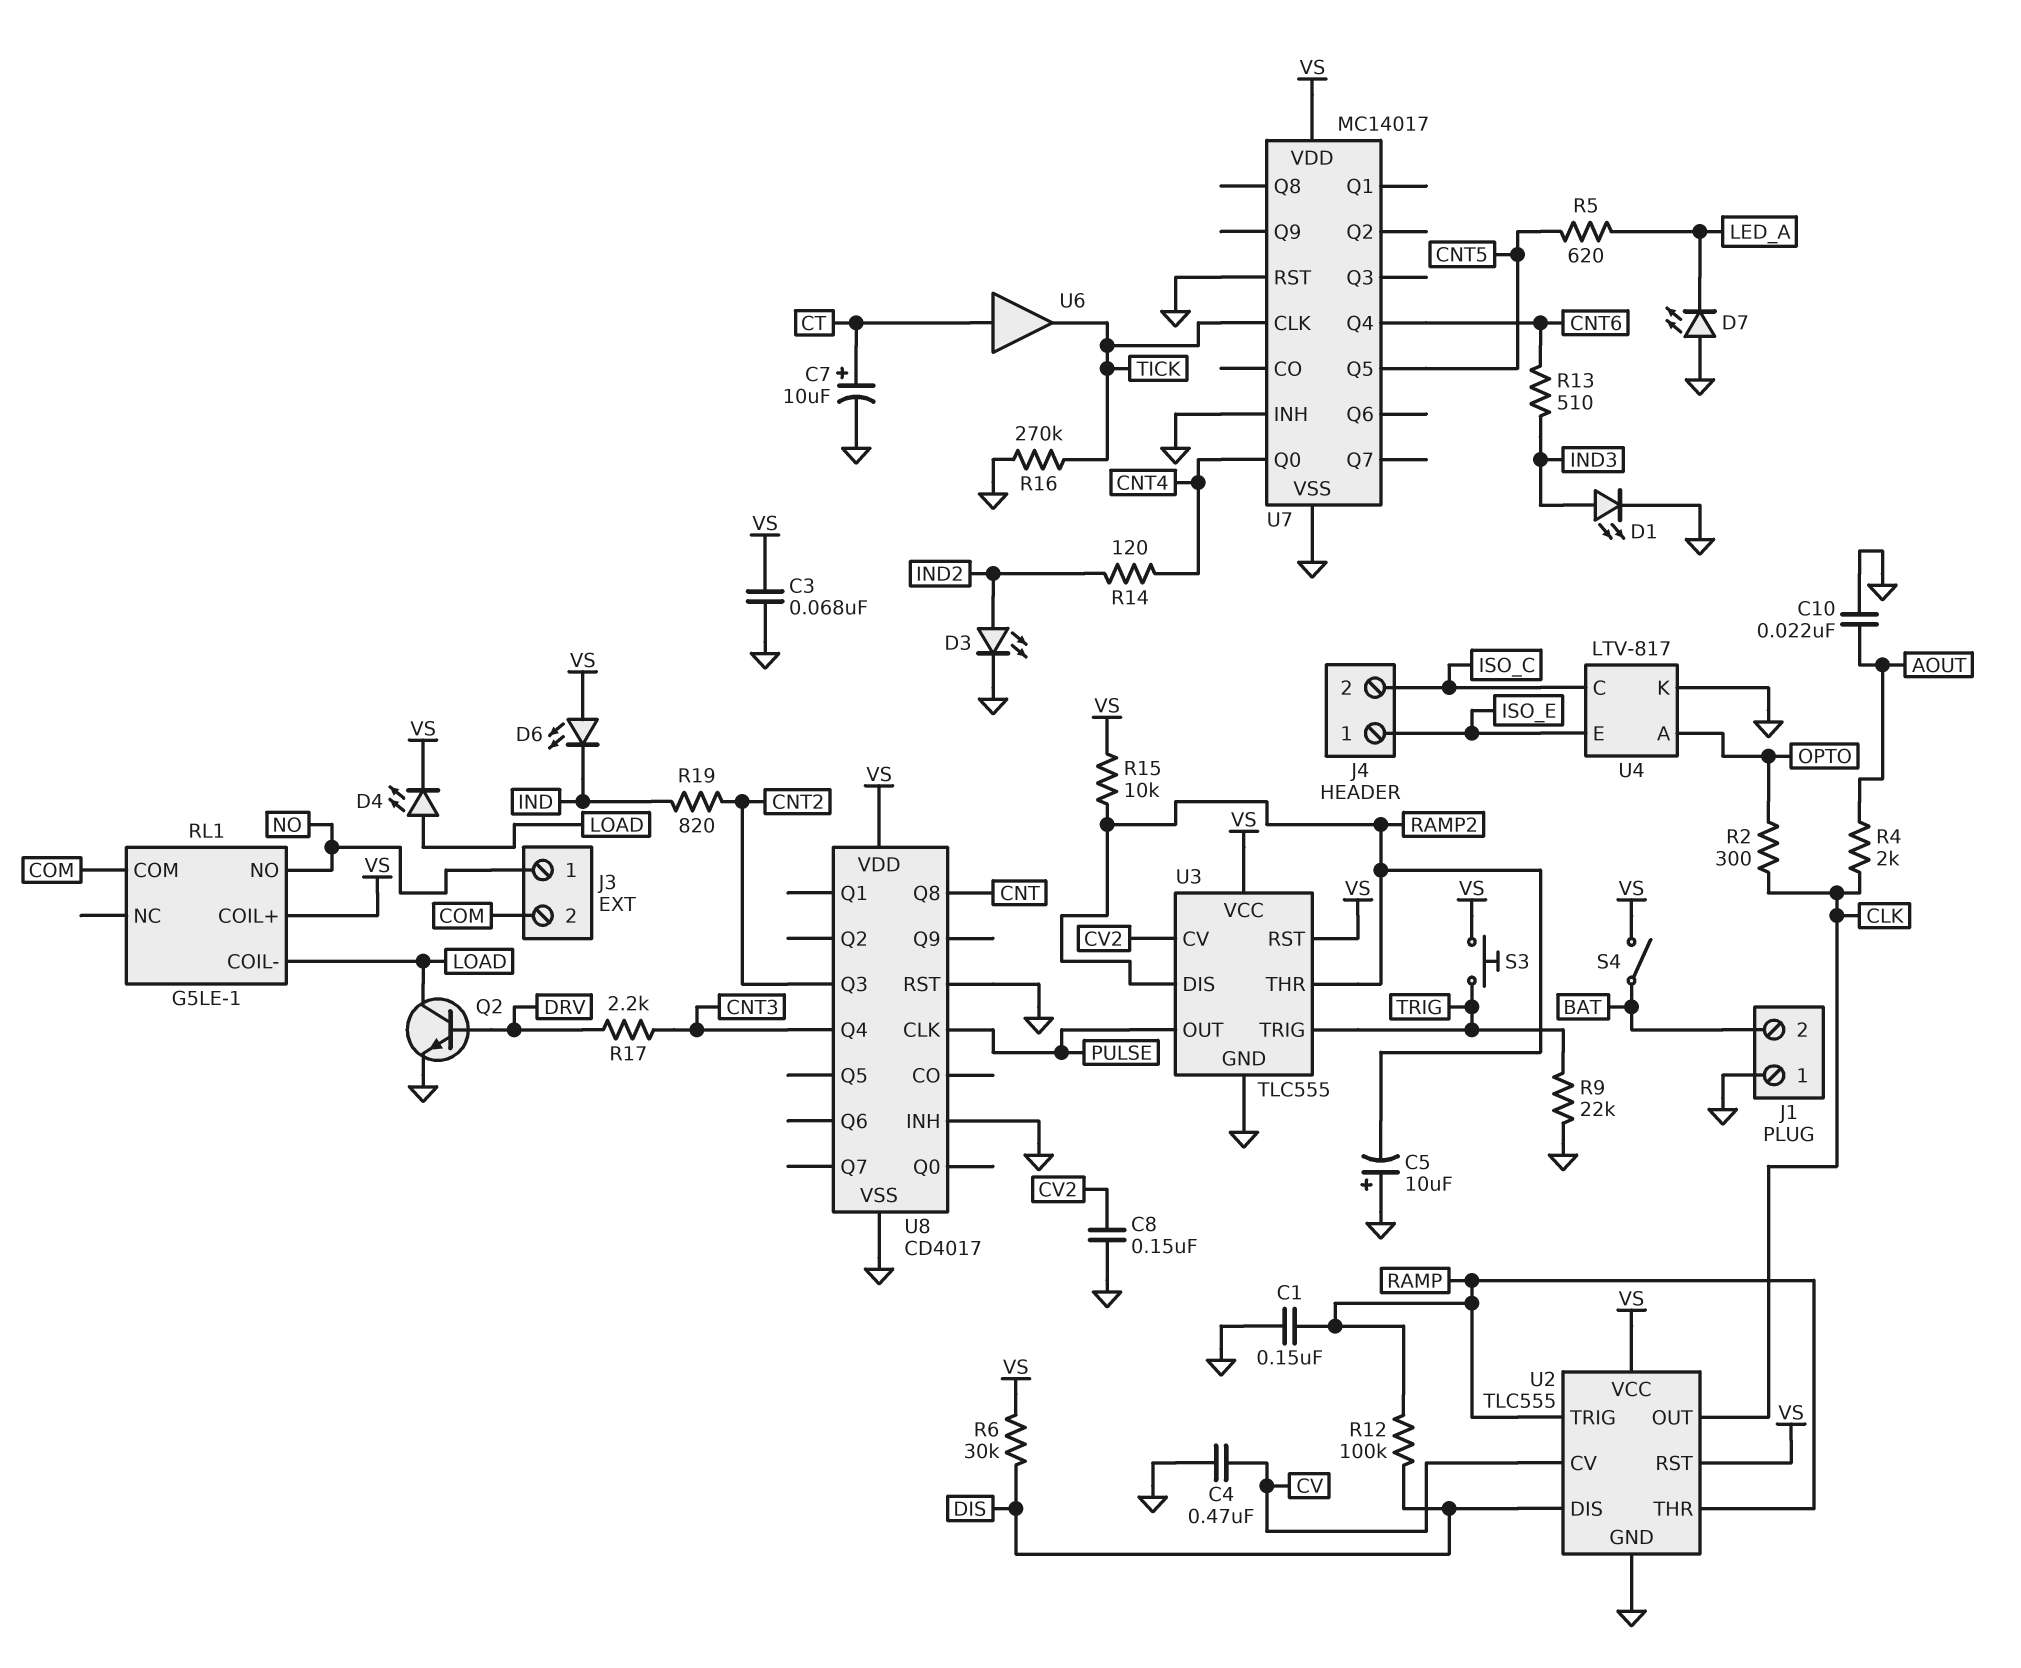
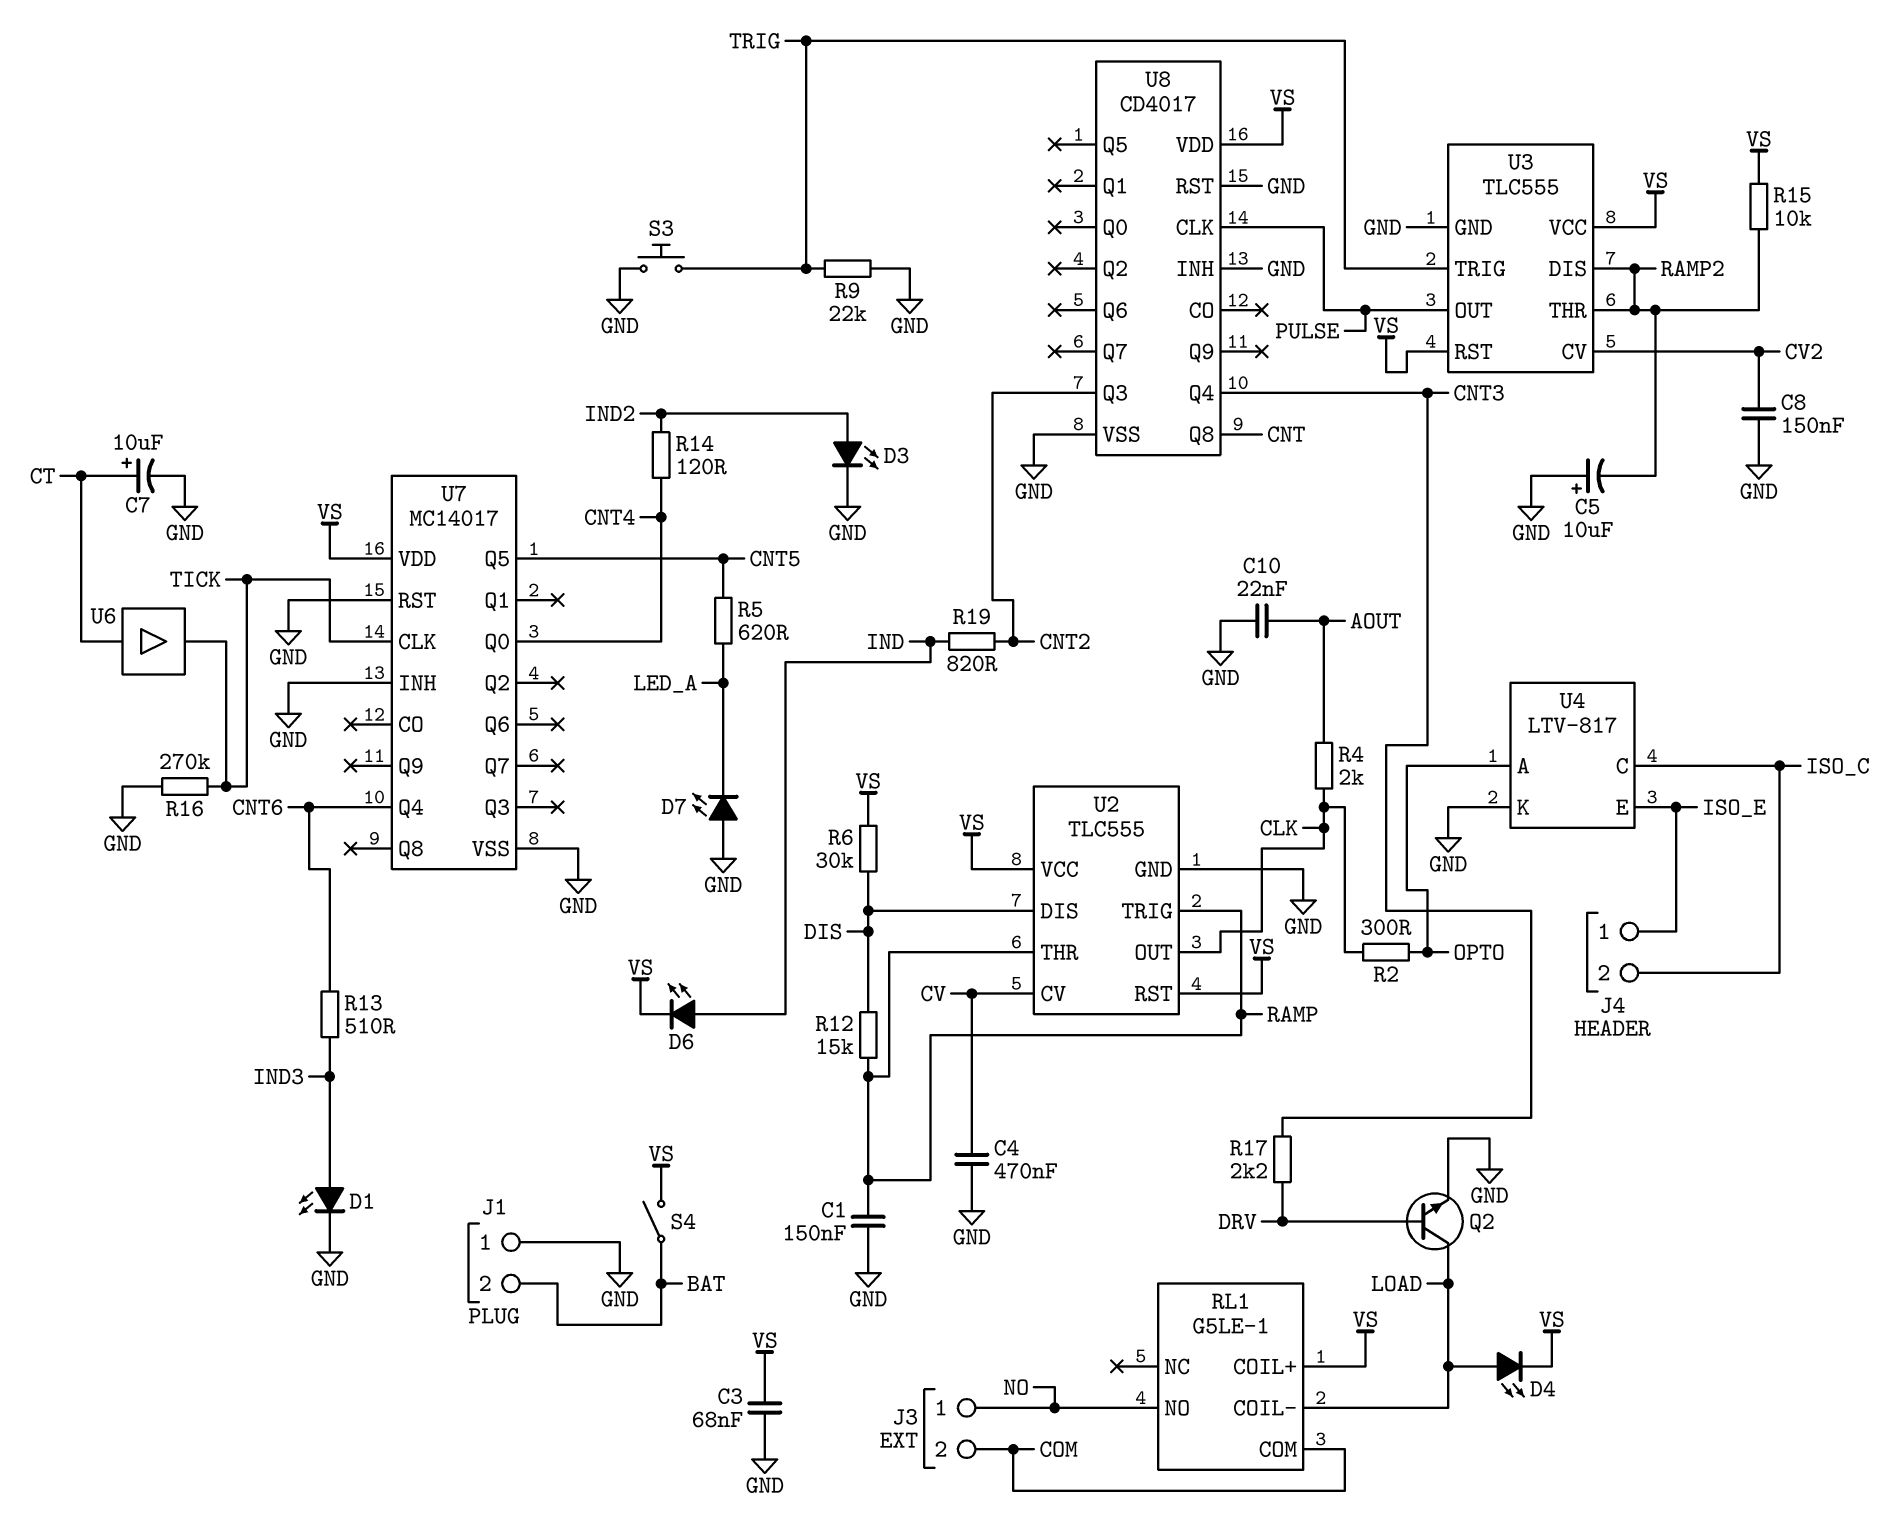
D6: LED (A VS, K IND) -> LED (A IND, K VS)
R12: 100k (DIS, RAMP) -> 15k (DIS, RAMP)
S3: button (TRIG, VS) -> button (GND, TRIG)

